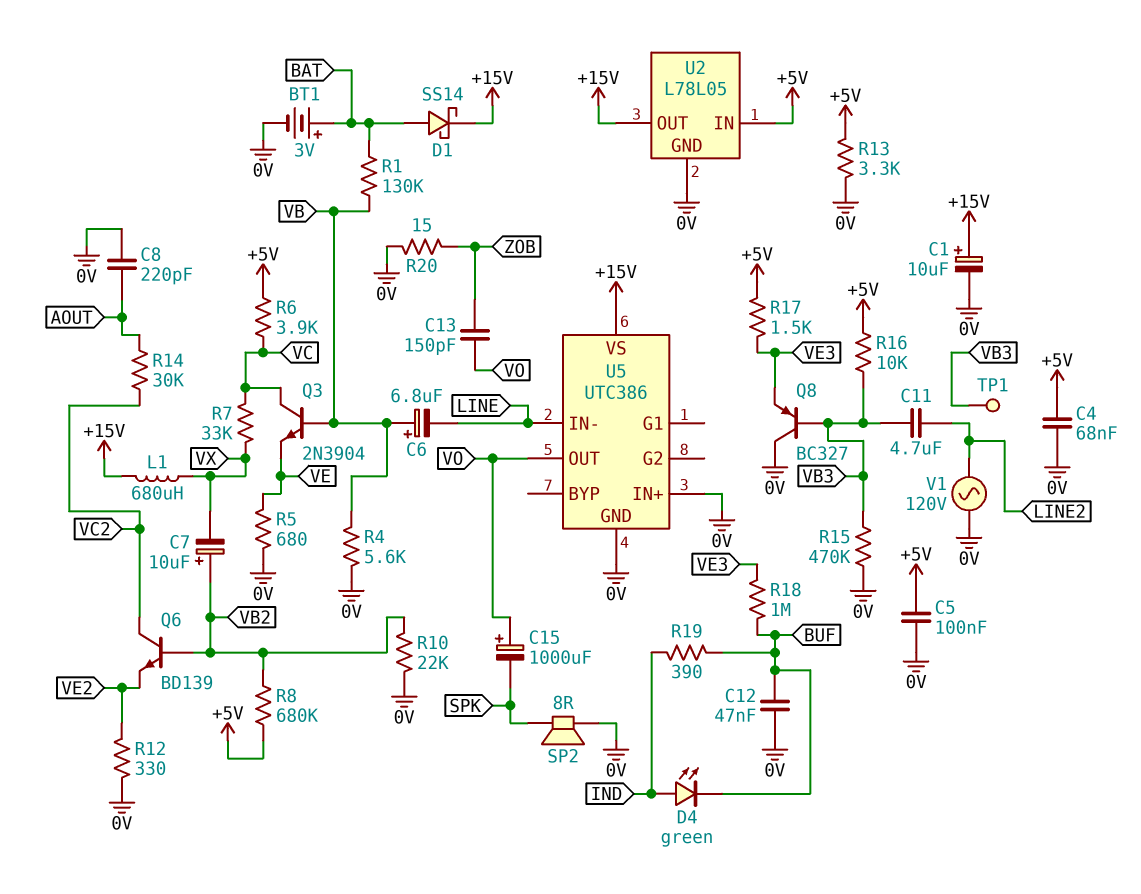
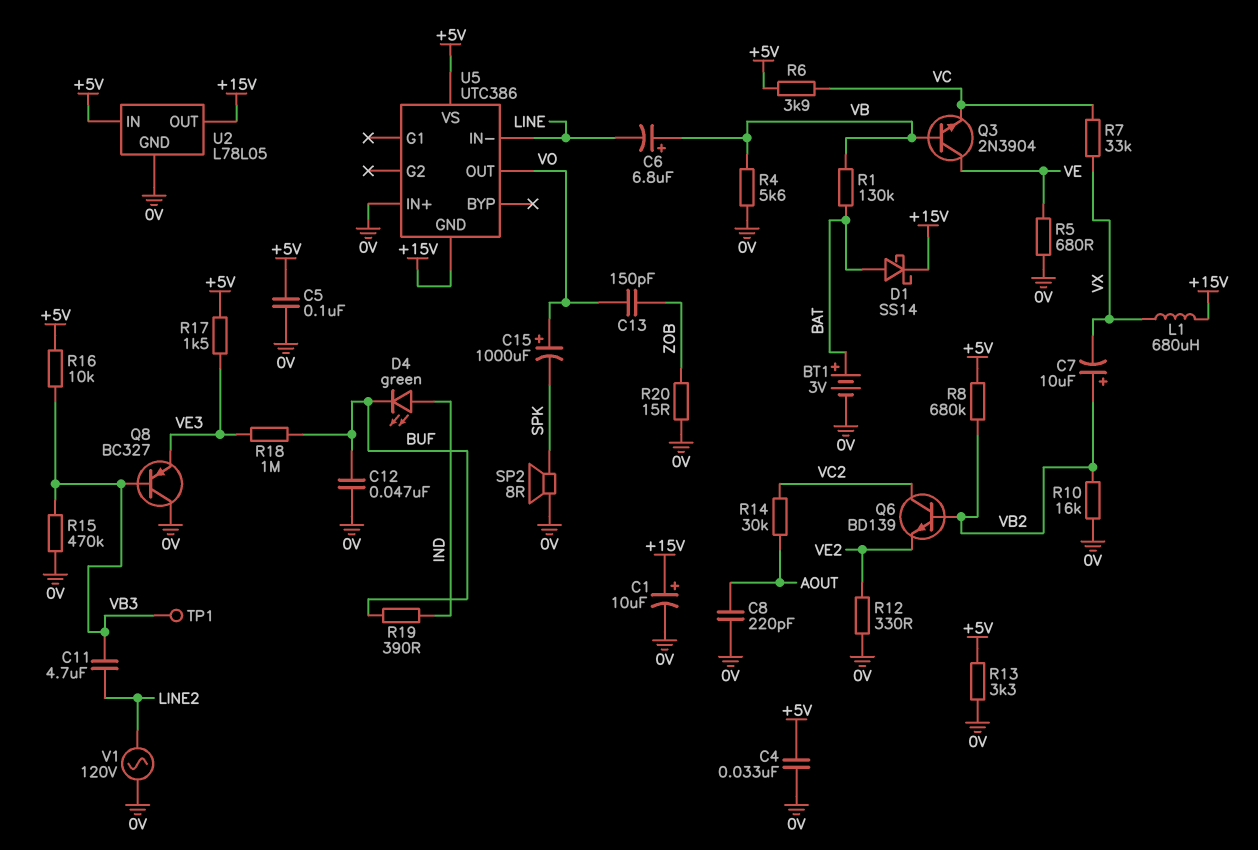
C4: 68nF (+5V, 0V) -> 33nF (+5V, 0V)
Q3: NPN 2N3904 (B VB, C VC, E VE) -> NPN 2N3904 (B VB, C VE, E VC)
R10: 22k (0V, VB2) -> 16k (0V, VB2)
U5 pin GND: 0V -> +15V
U5 pin VS: +15V -> +5V

